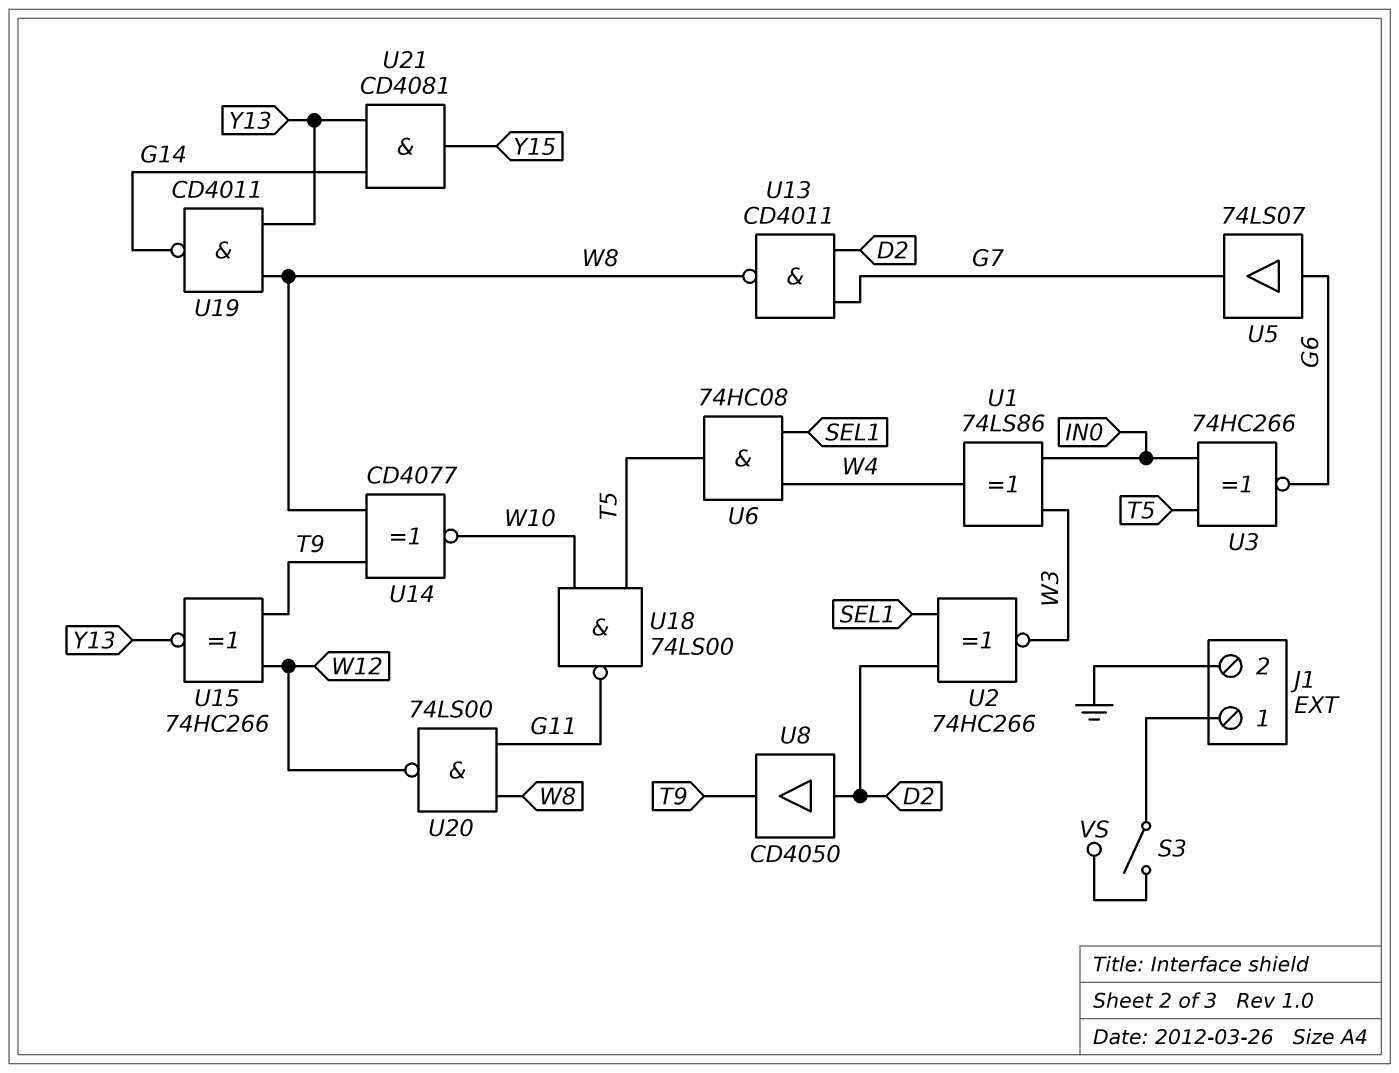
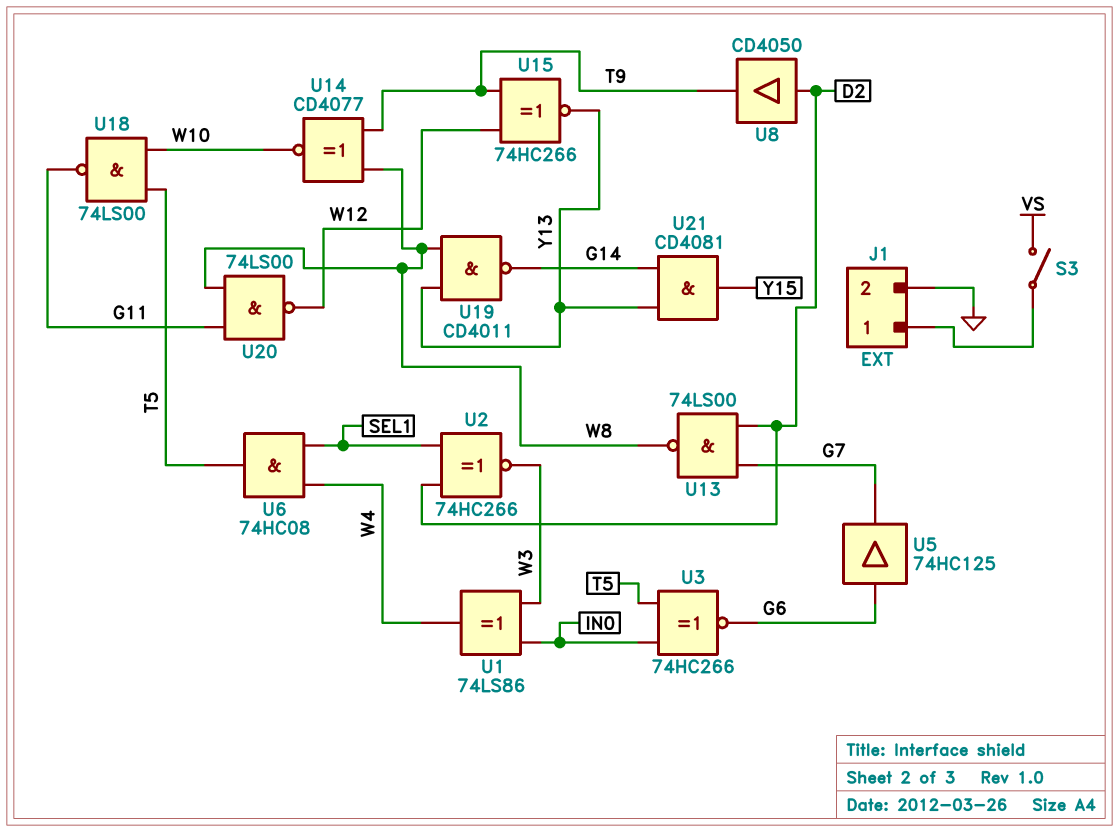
U5: buffer 74LS07 (in G6, out G7) -> buffer 74HC125 (in G6, out G7)
U13: NAND CD4011 (in D2, in G7, out W8) -> NAND 74LS00 (in D2, in G7, out W8)

